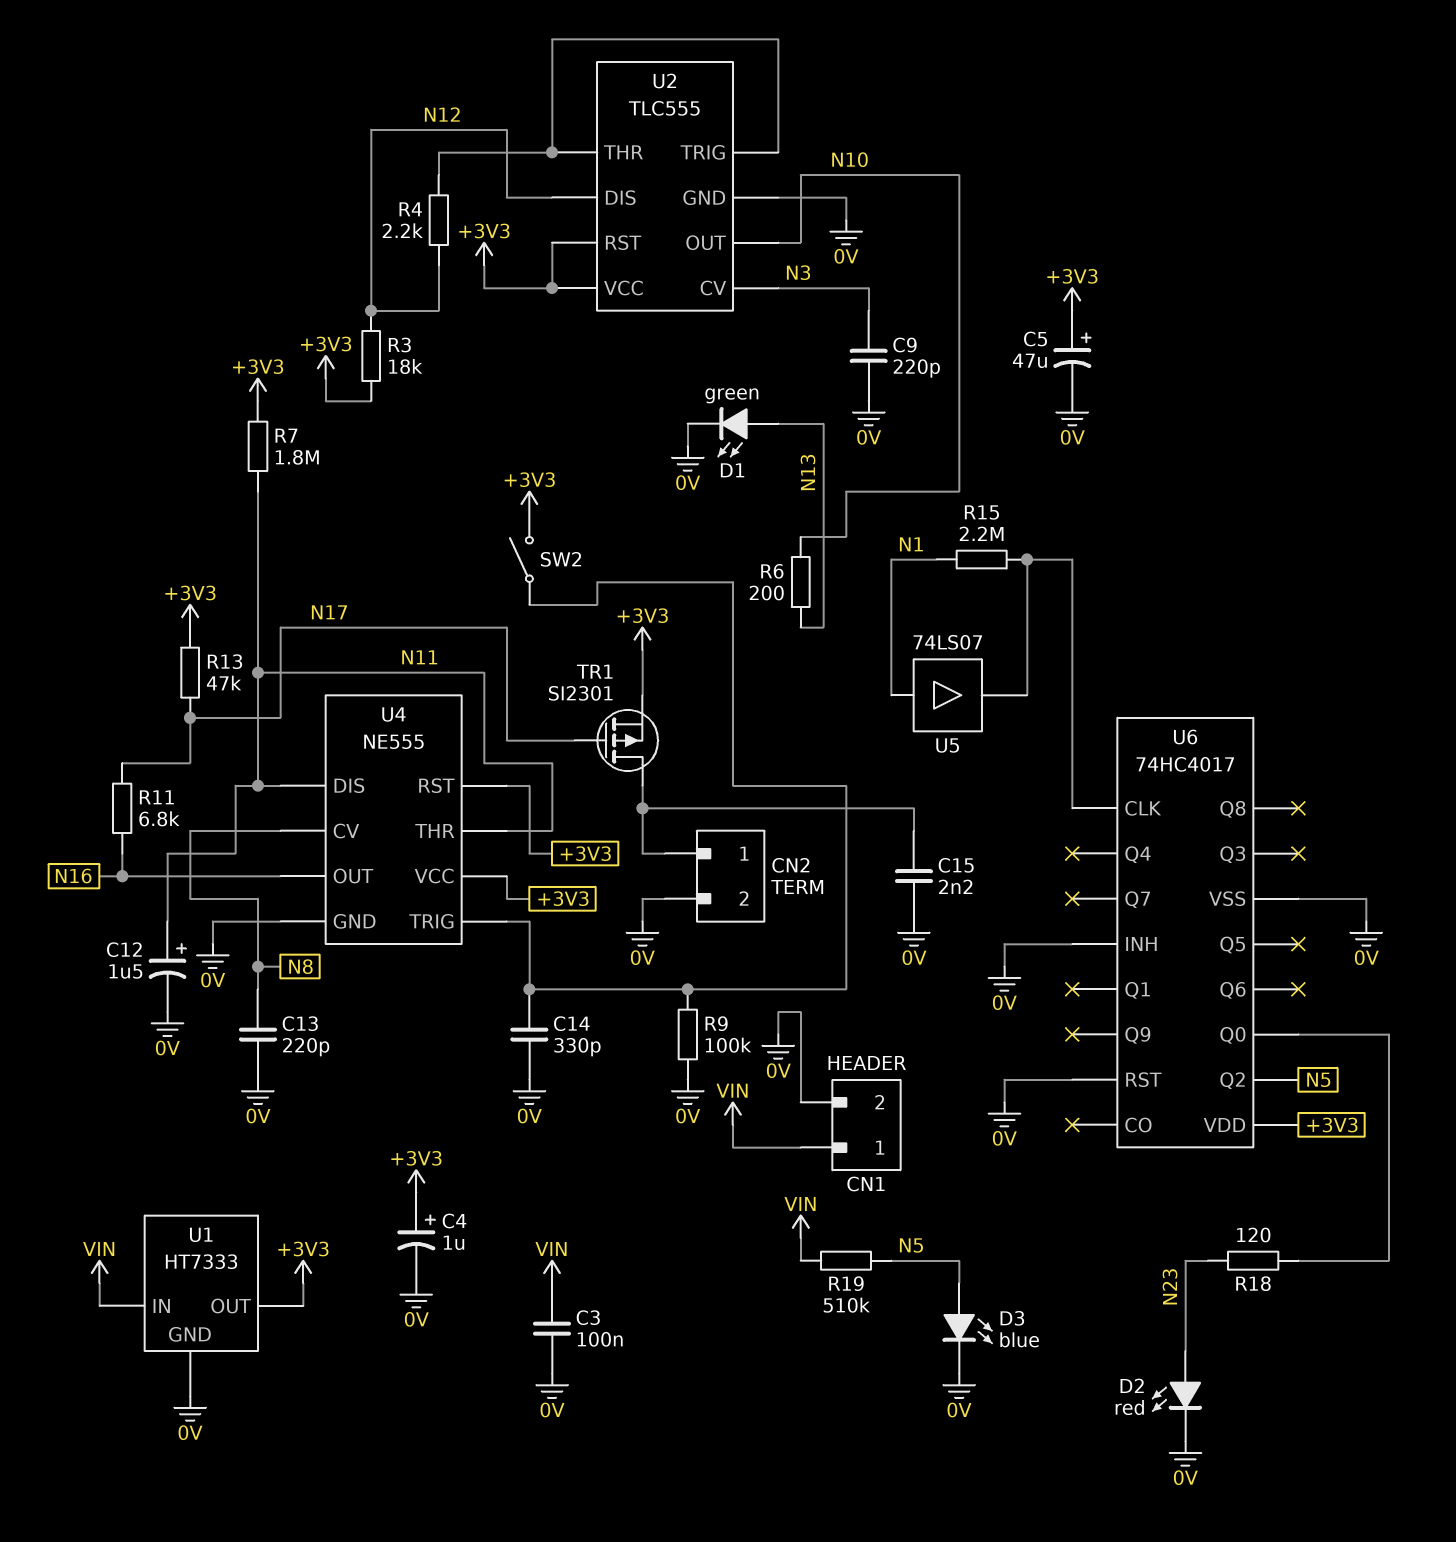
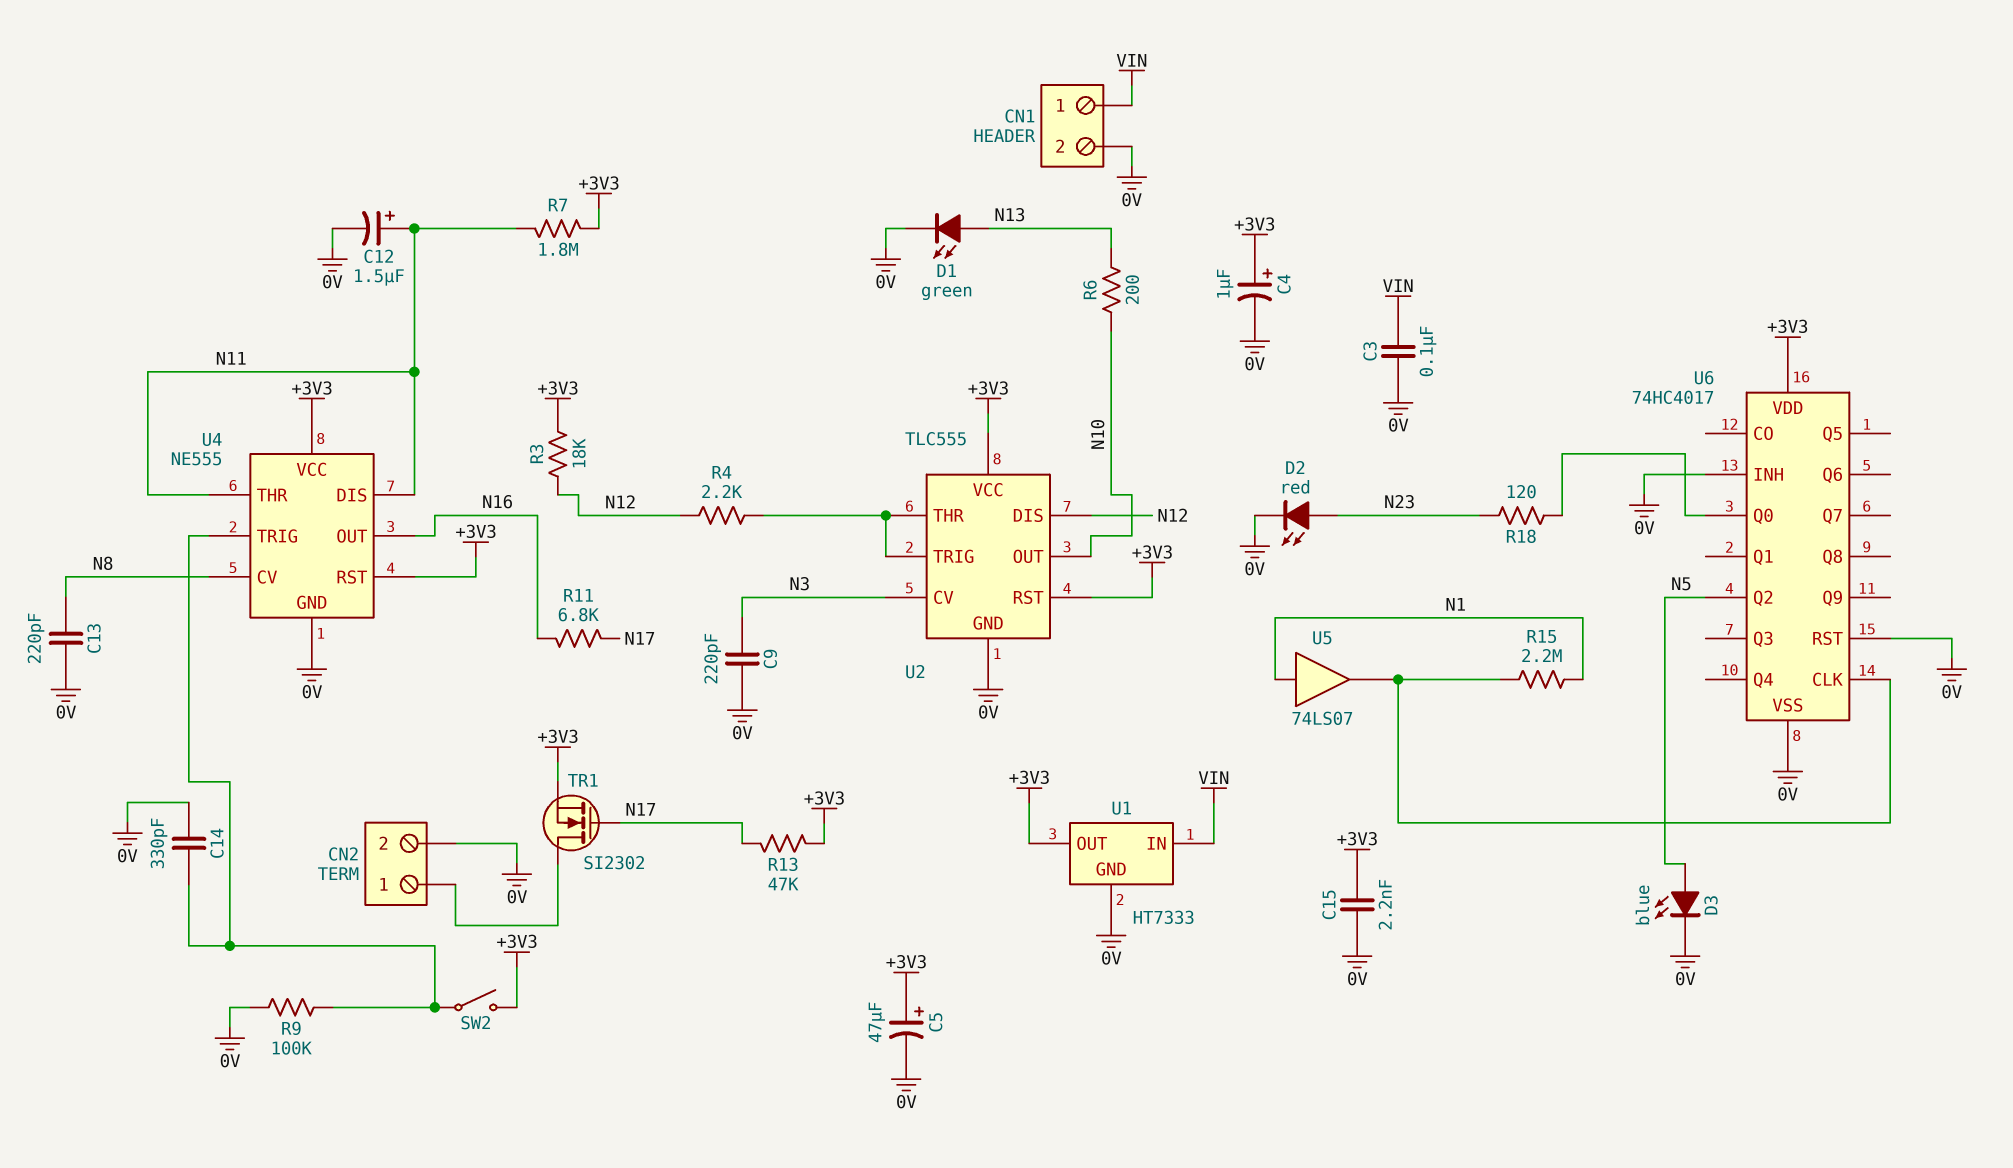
C15: 2.2nF (0V, CN2/1) -> 2.2nF (+3V3, 0V)
R19: 510k (N5, VIN) -> none
TR1: PMOS SI2301 (G N17, D CN2/1, S +3V3) -> NMOS SI2302 (G N17, D CN2/1, S +3V3)

